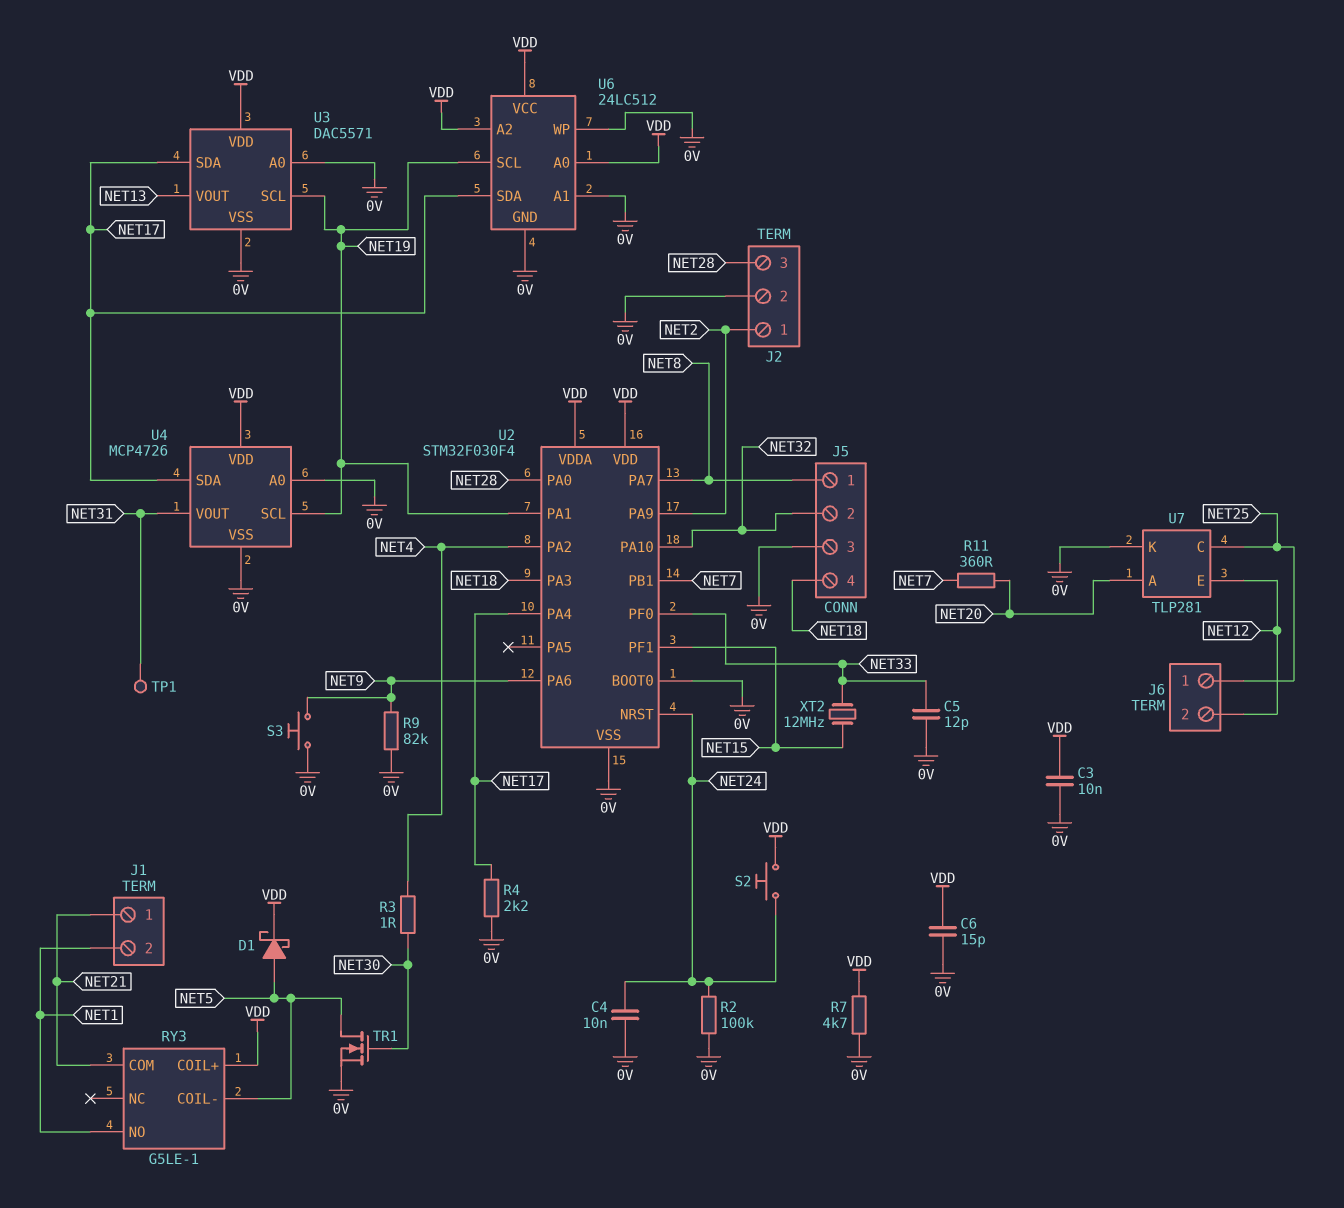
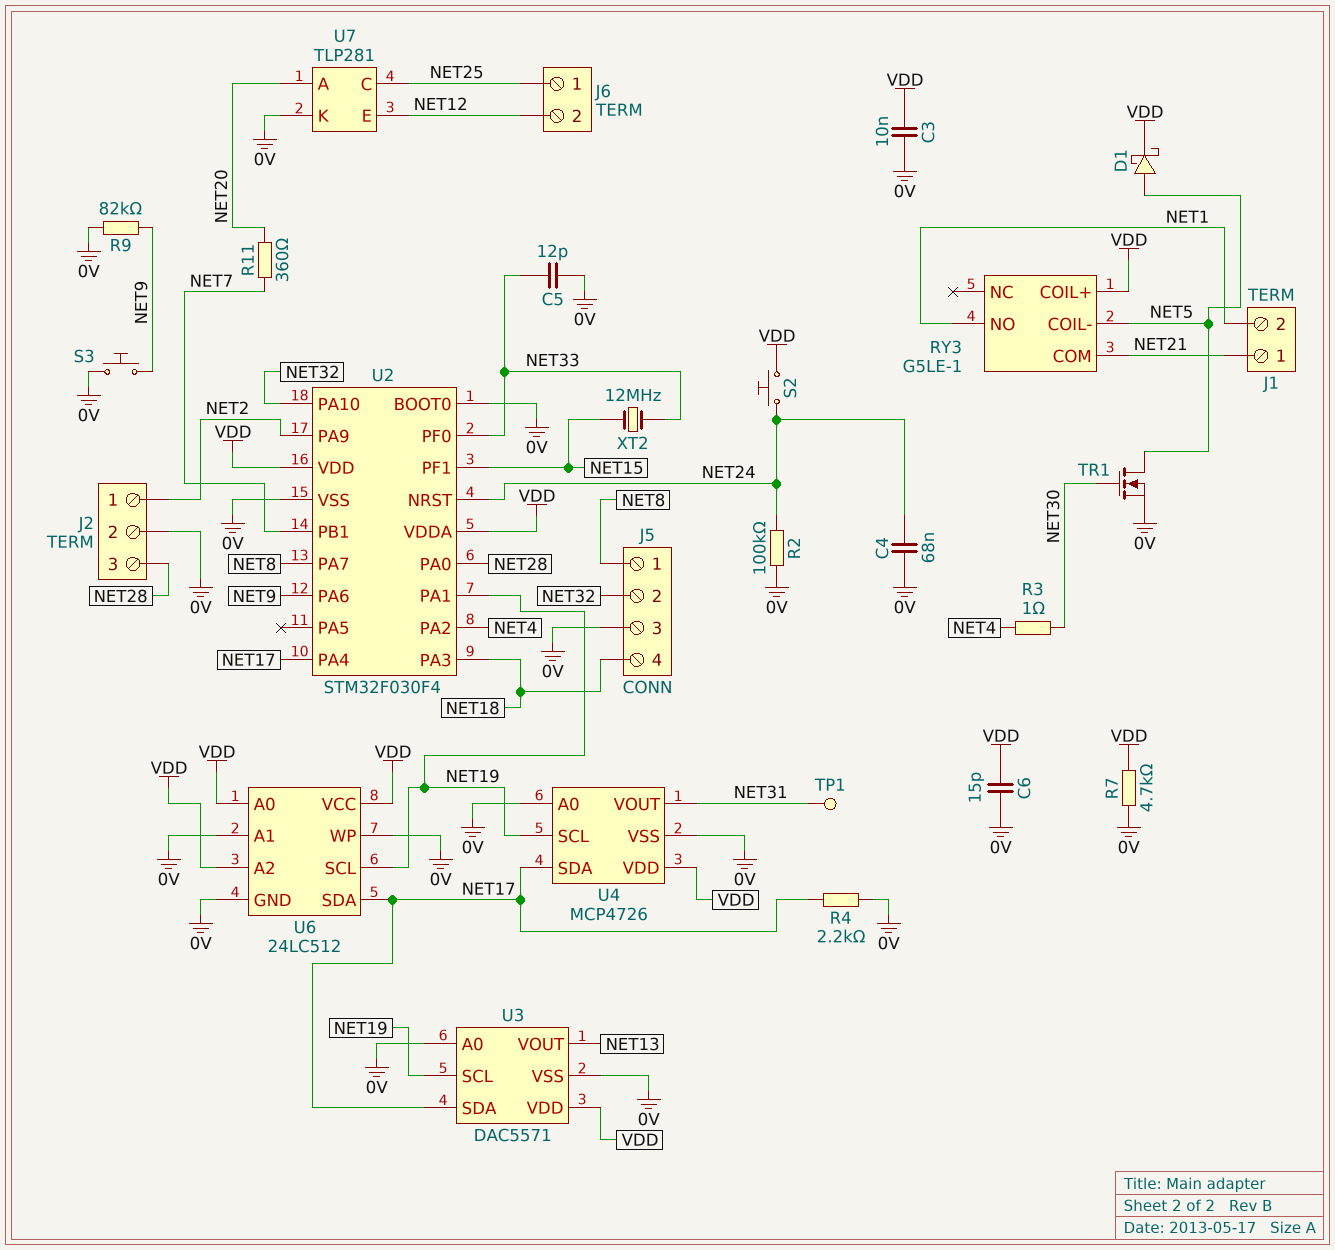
C4: 10nF (0V, NET24) -> 68nF (0V, NET24)

